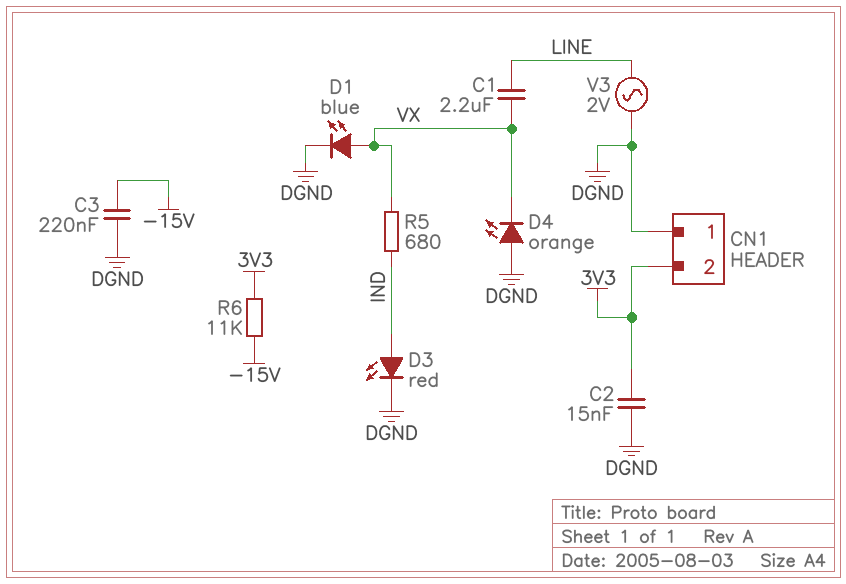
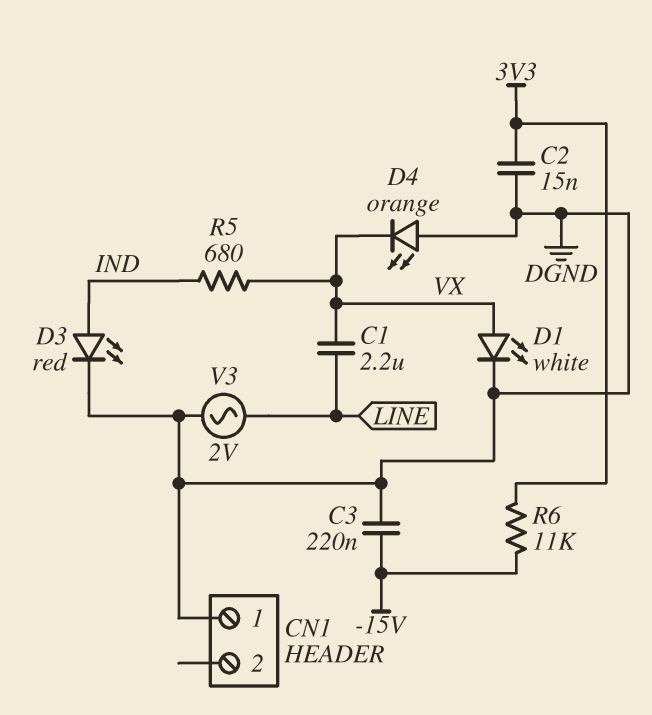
CN1 pin 2: 3V3 -> none
D1: LED blue (A VX, K DGND) -> LED white (A VX, K DGND)

